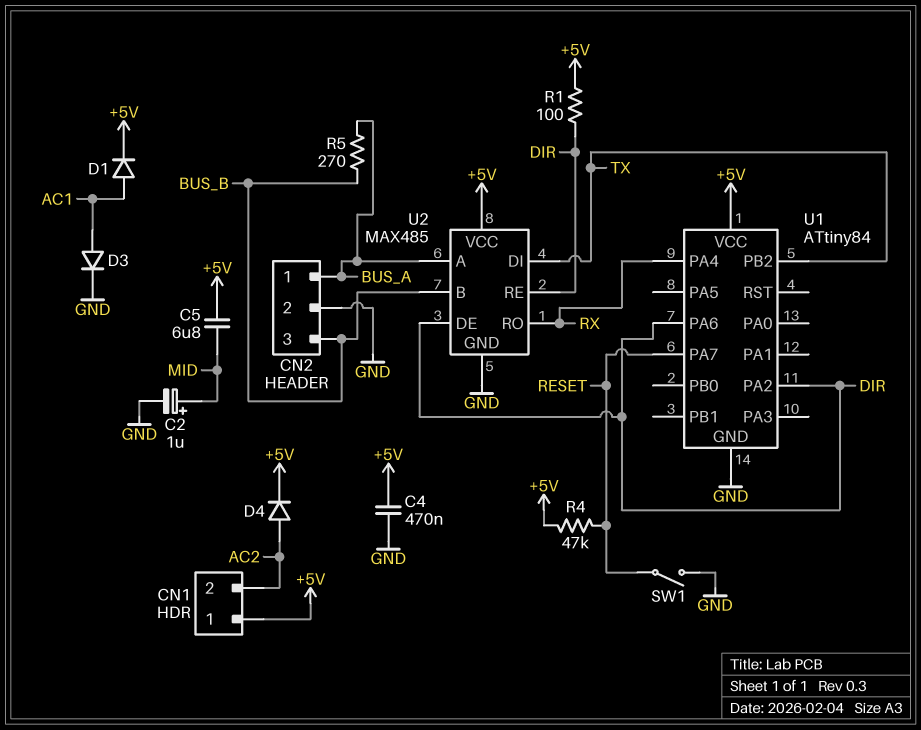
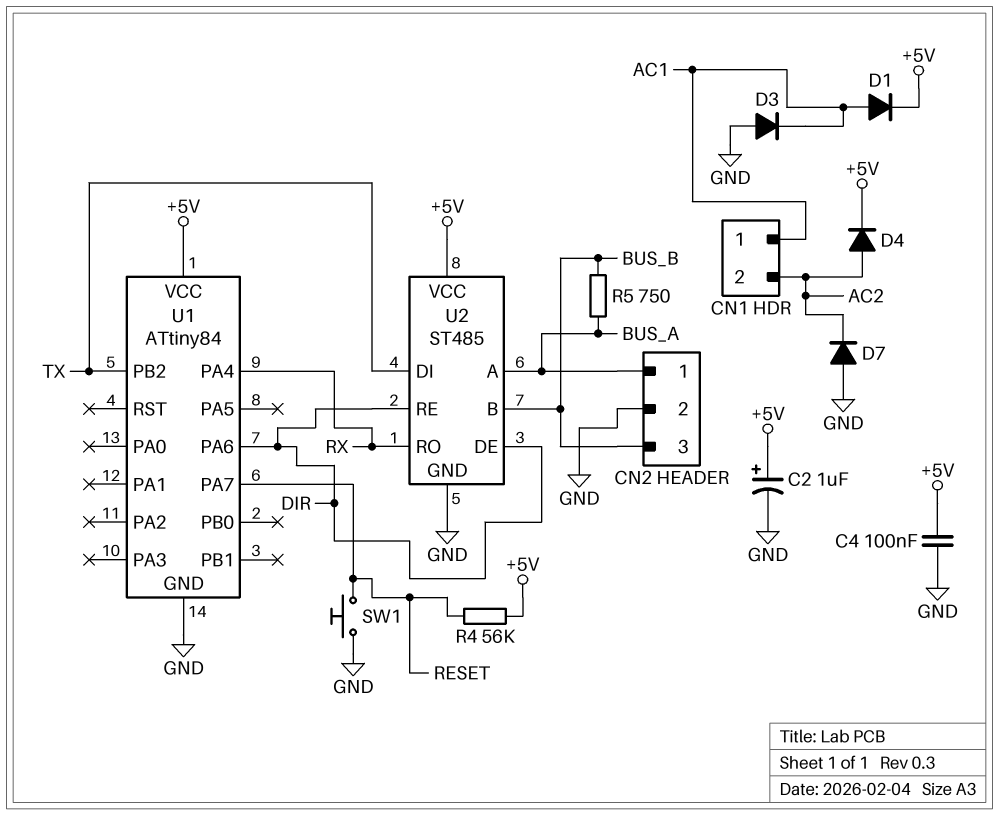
C2: 1uF (plus MID, minus GND) -> 1uF (plus +5V, minus GND)
C4: 470nF (+5V, GND) -> 100nF (+5V, GND)
C5: 6.8uF (+5V, MID) -> none
CN1 pin 1: +5V -> AC1
D3: diode (A AC1, K GND) -> diode (A GND, K AC1)
D7: none -> diode (A GND, K AC2)
R1: 100 (+5V, DIR) -> none
R4: 47k (+5V, RESET) -> 56k (+5V, RESET)
R5: 270 (BUS_A, BUS_B) -> 750 (BUS_A, BUS_B)
SW1: switch (GND, RESET) -> button (GND, RESET)
U1 pin PA2: DIR -> none
U2: MAX485 -> ST485

